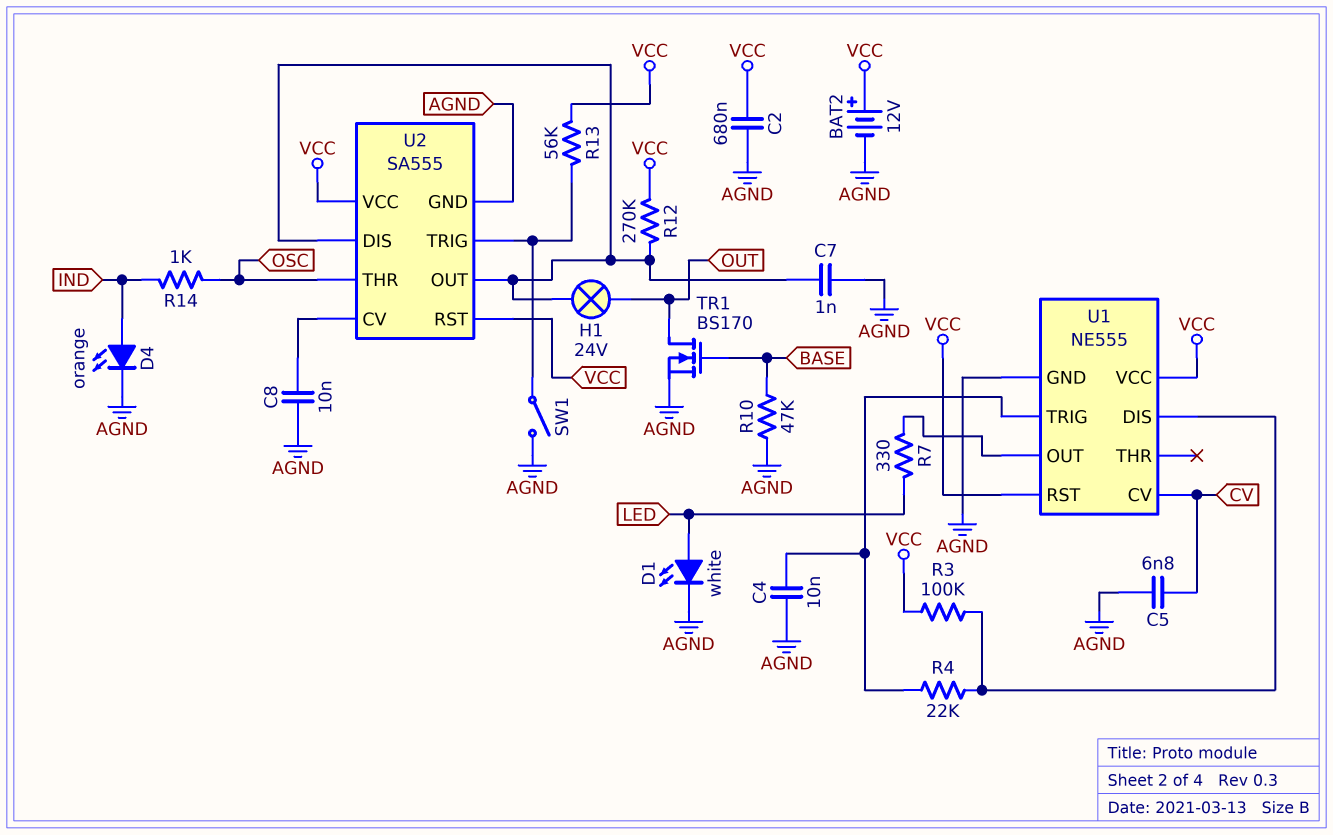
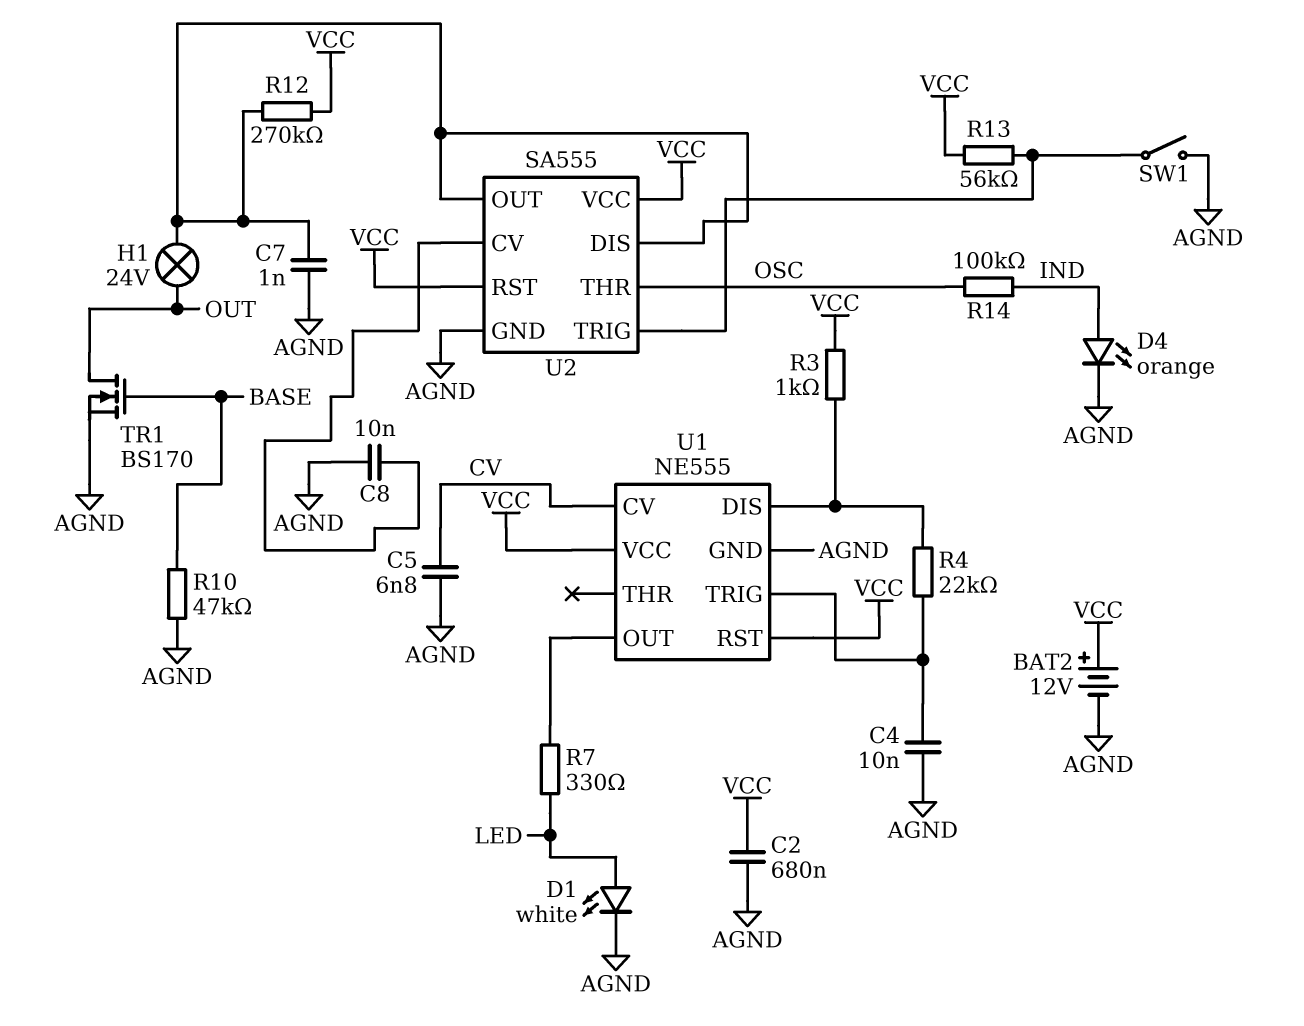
R3: 100k (U1/DIS, VCC) -> 1k (U1/DIS, VCC)
R14: 1k (IND, OSC) -> 100k (IND, OSC)

